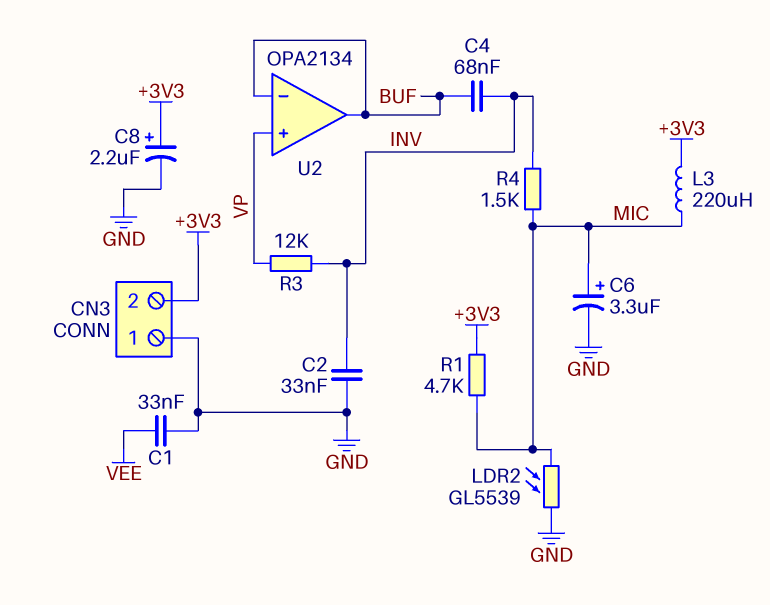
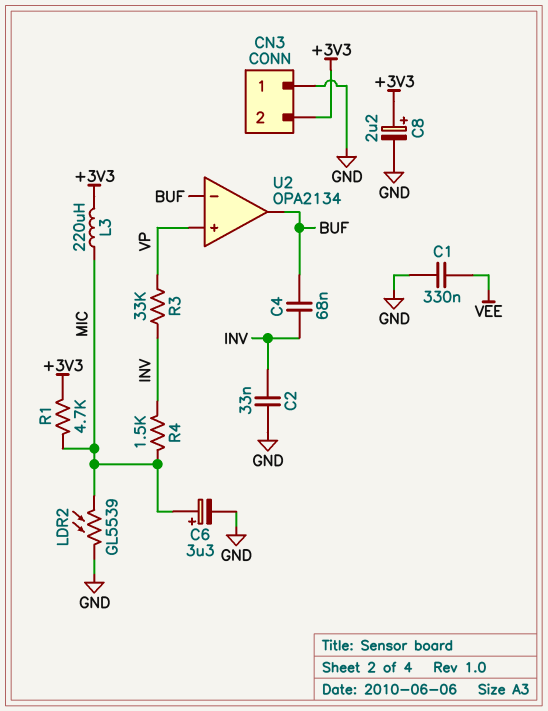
C1: 33nF (GND, VEE) -> 330nF (GND, VEE)
R3: 12k (INV, VP) -> 33k (INV, VP)

